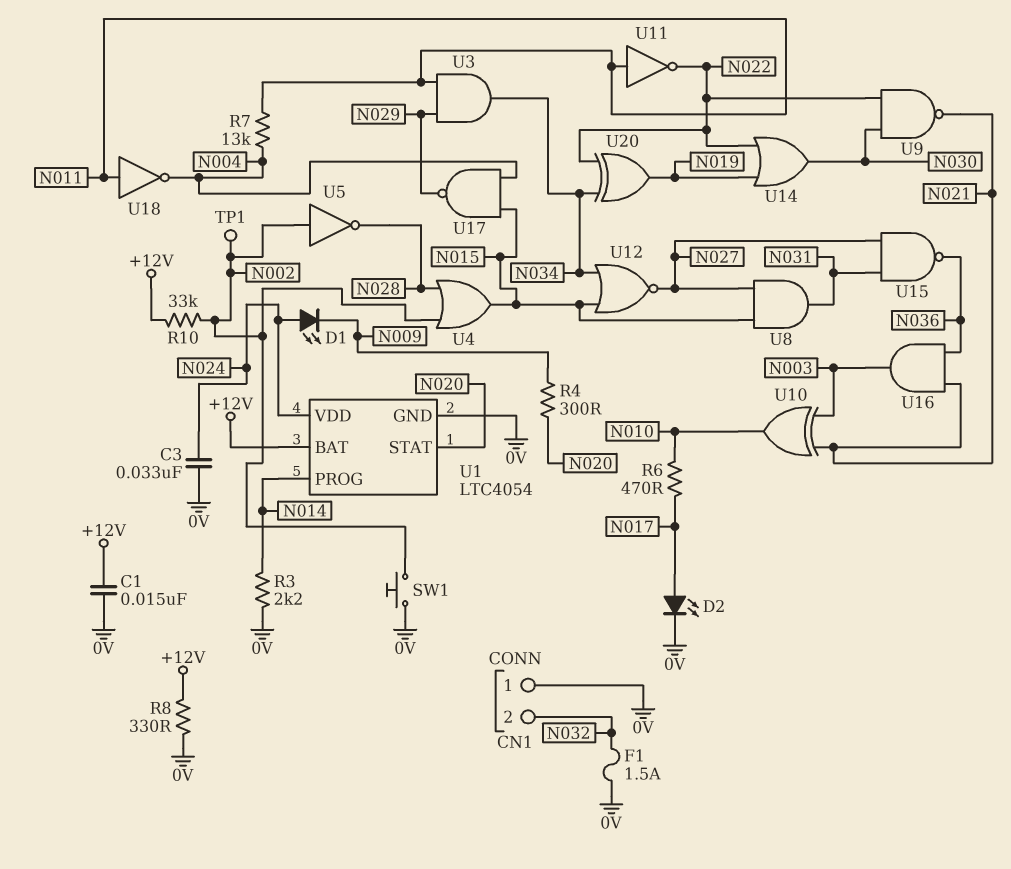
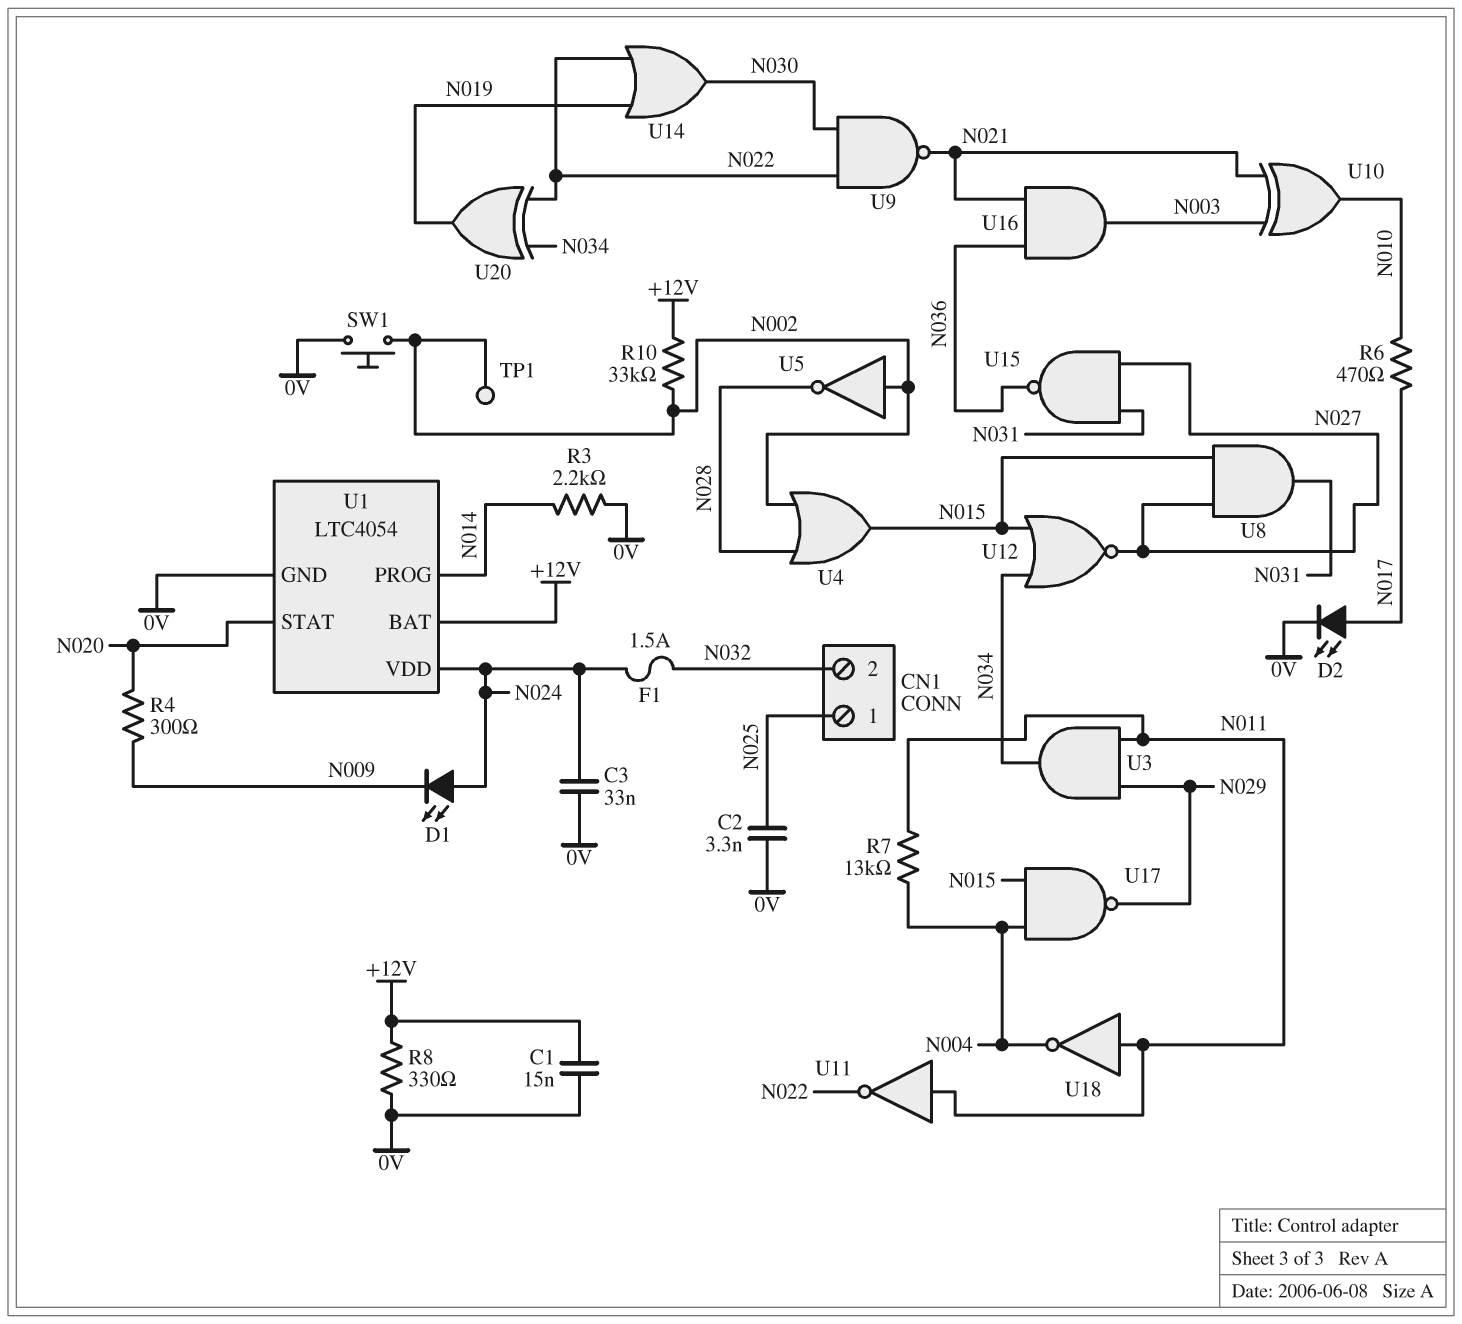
C2: none -> 3.3nF (0V, N025)
CN1 pin 1: 0V -> N025
F1: 1.5A (0V, N032) -> 1.5A (N024, N032)

